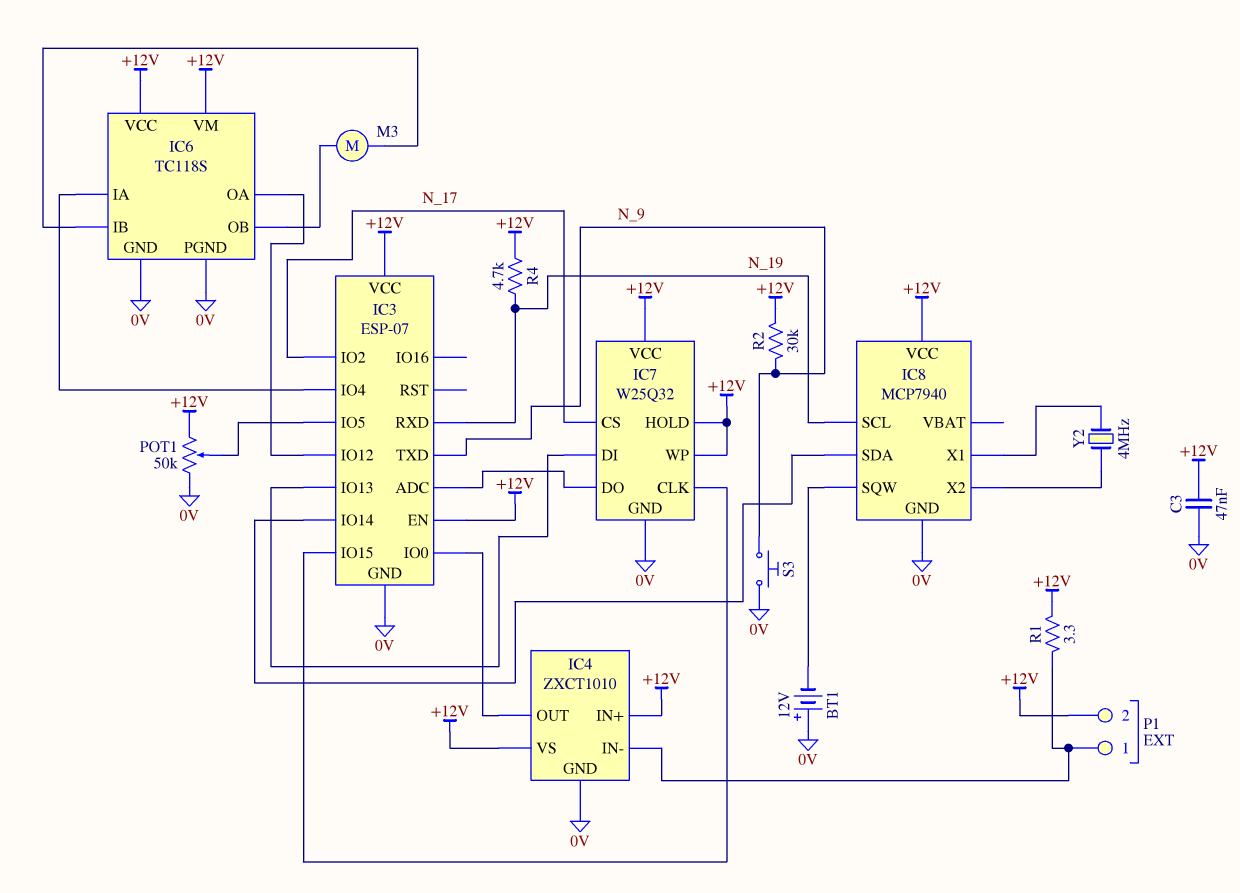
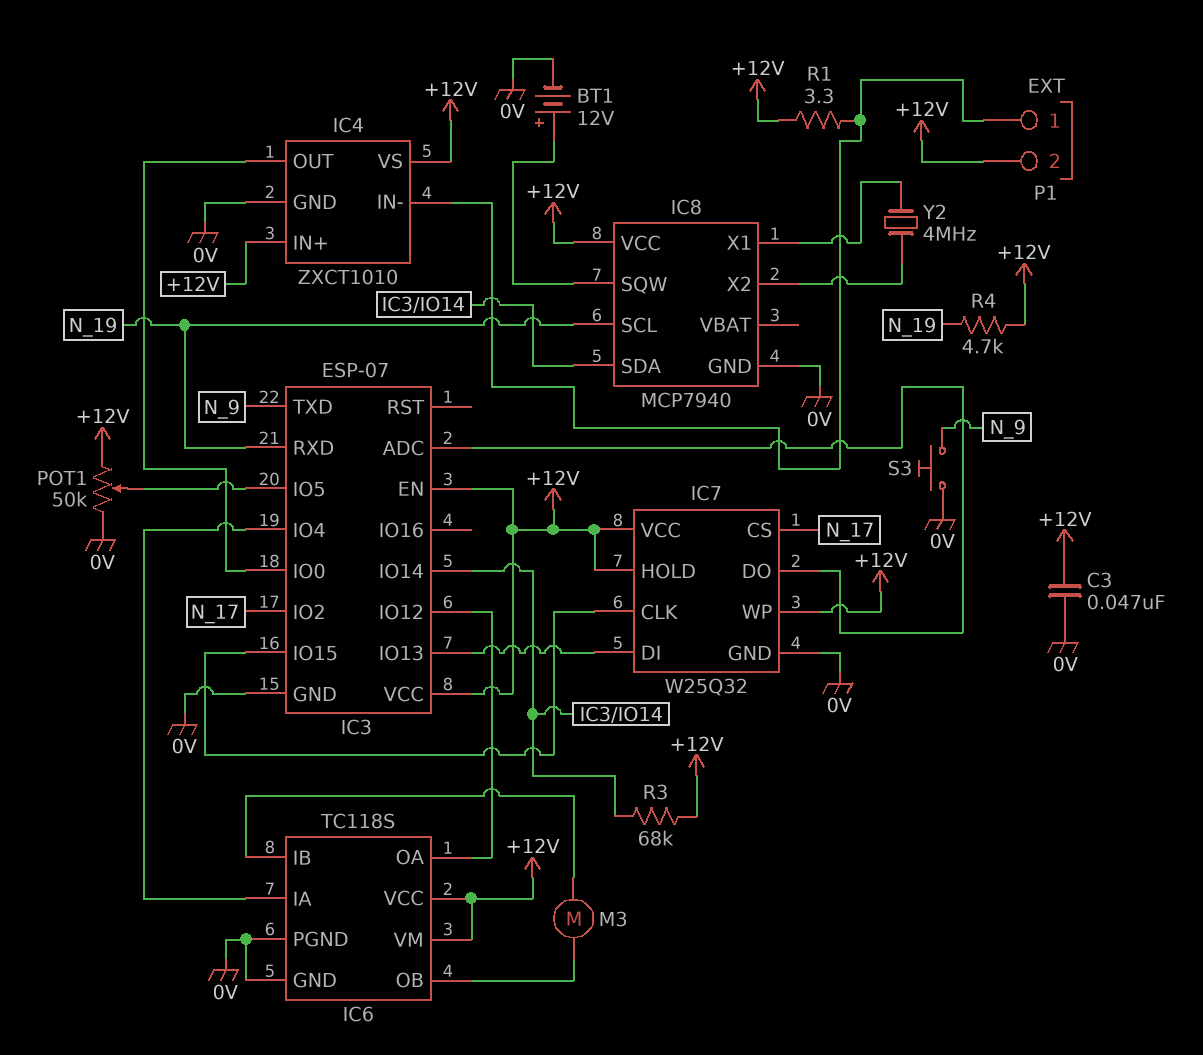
BT1: 12V (plus 0V, minus IC8/SQW) -> 12V (plus IC8/SQW, minus 0V)
R2: 30k (+12V, N_9) -> none
R3: none -> 68k (+12V, IC3/IO14)

